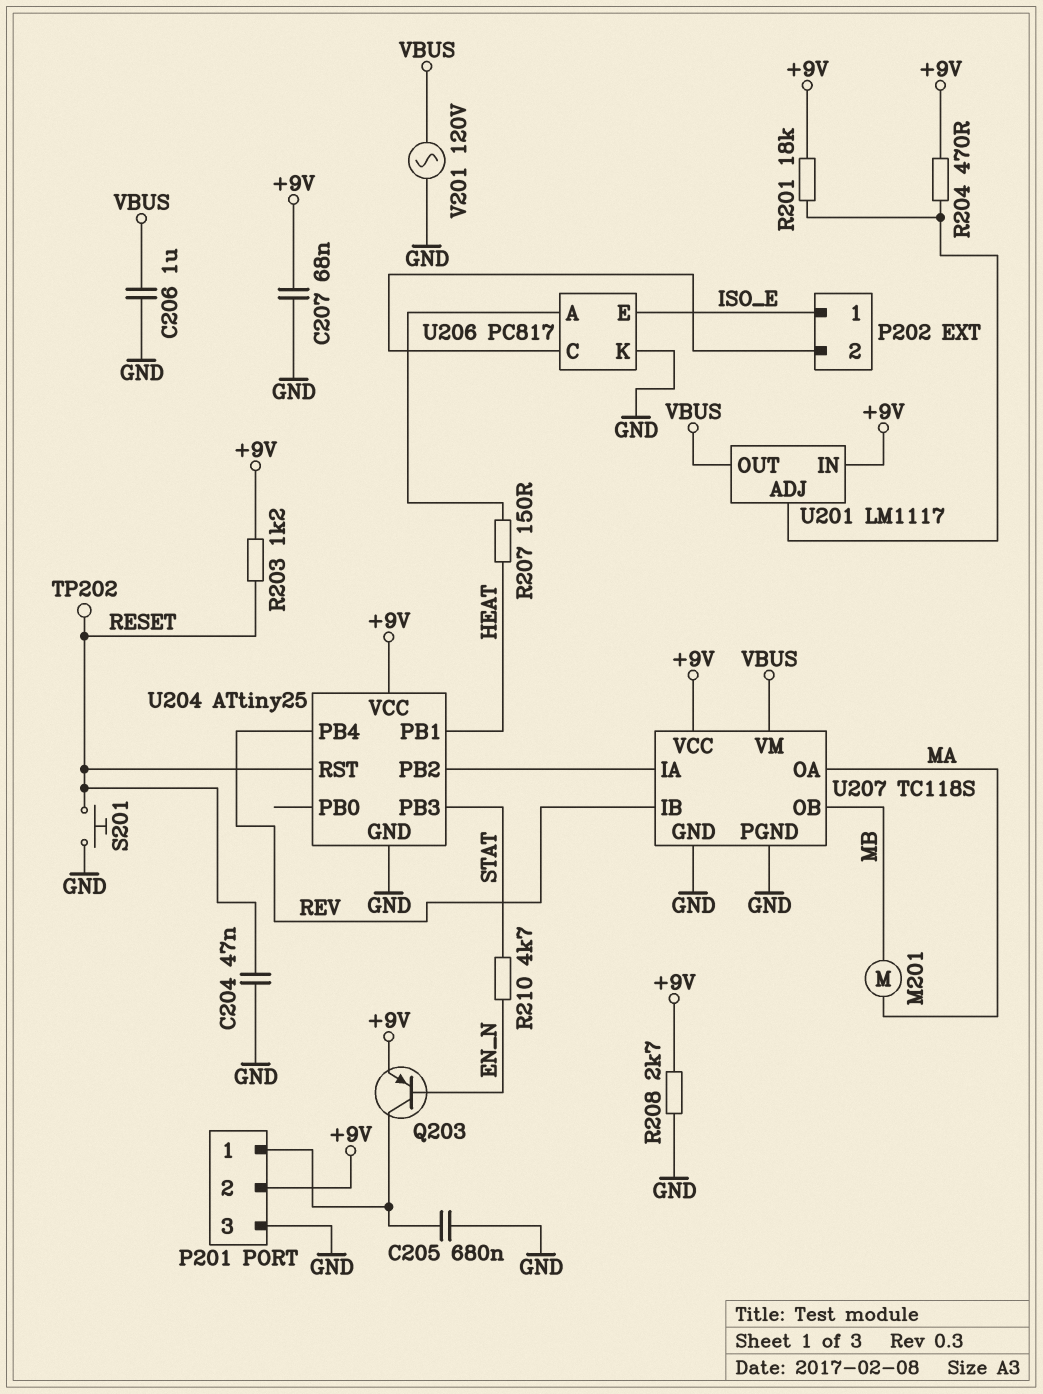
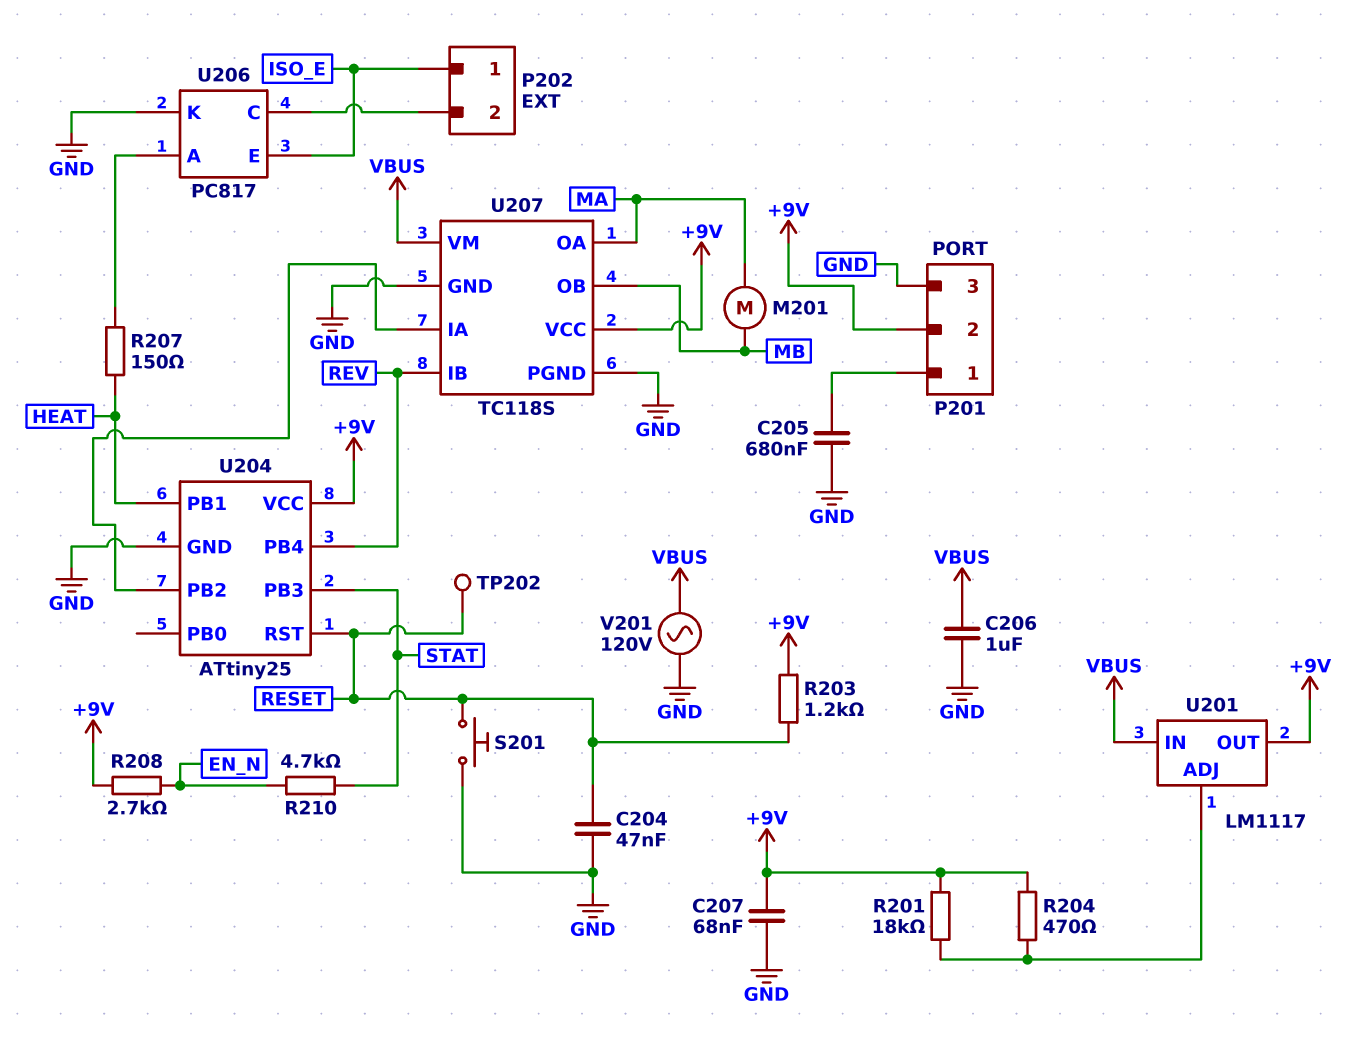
Q203: PNP (B EN_N, C P201/1, E +9V) -> none
R208: 2.7k (+9V, GND) -> 2.7k (+9V, EN_N)
U201 pin IN: +9V -> VBUS
U201 pin OUT: VBUS -> +9V

